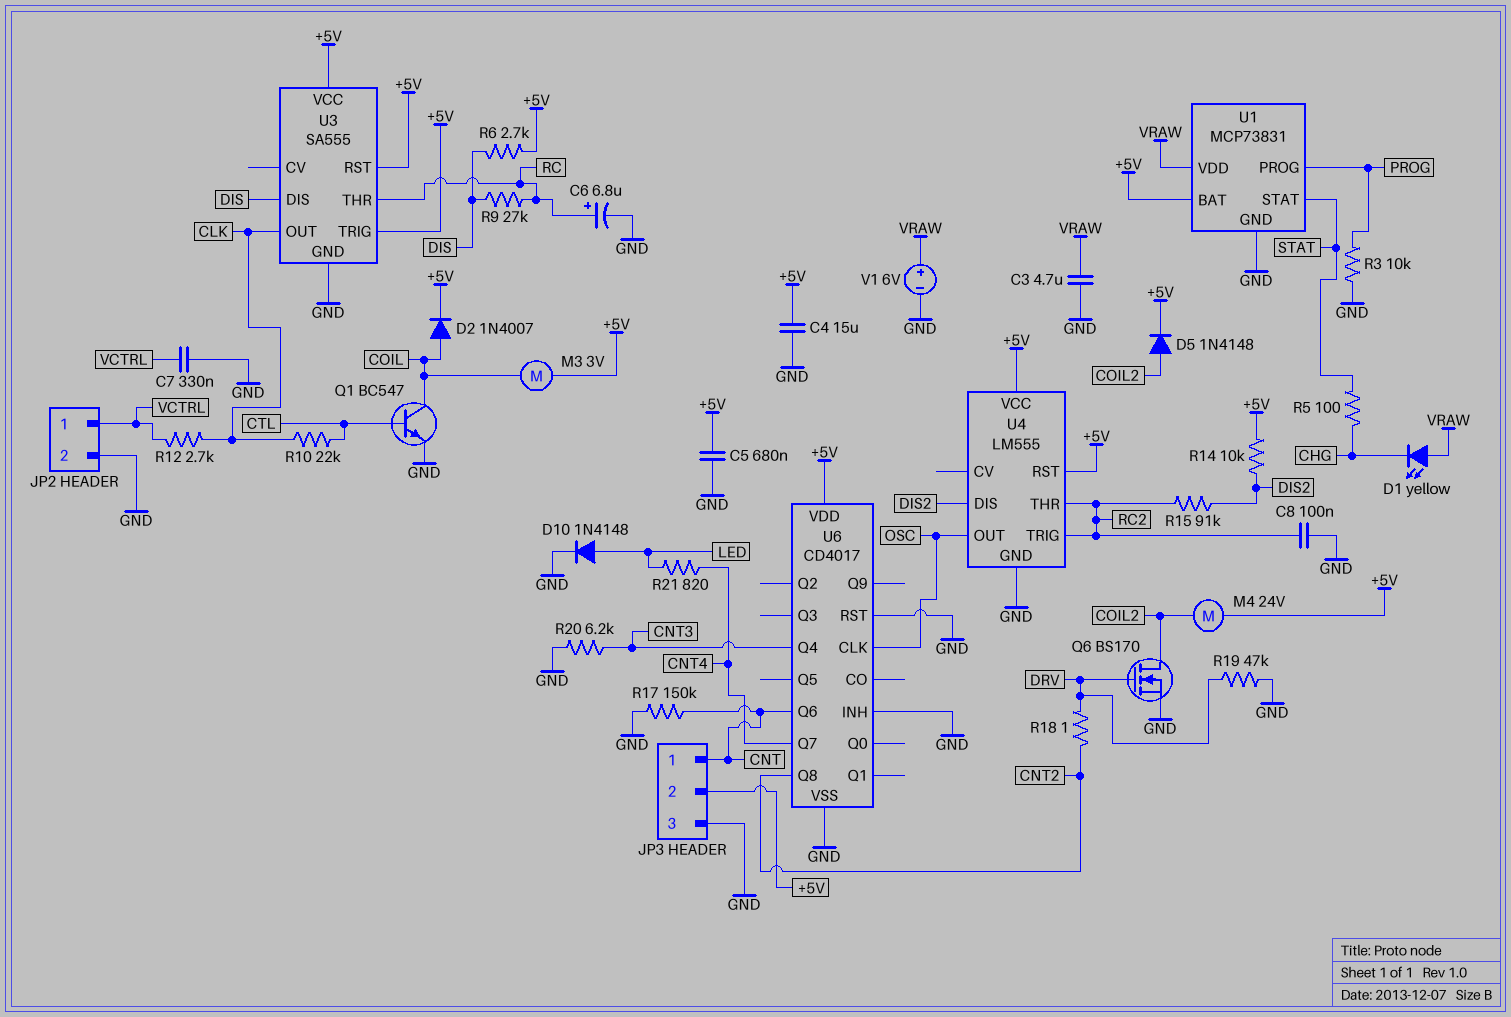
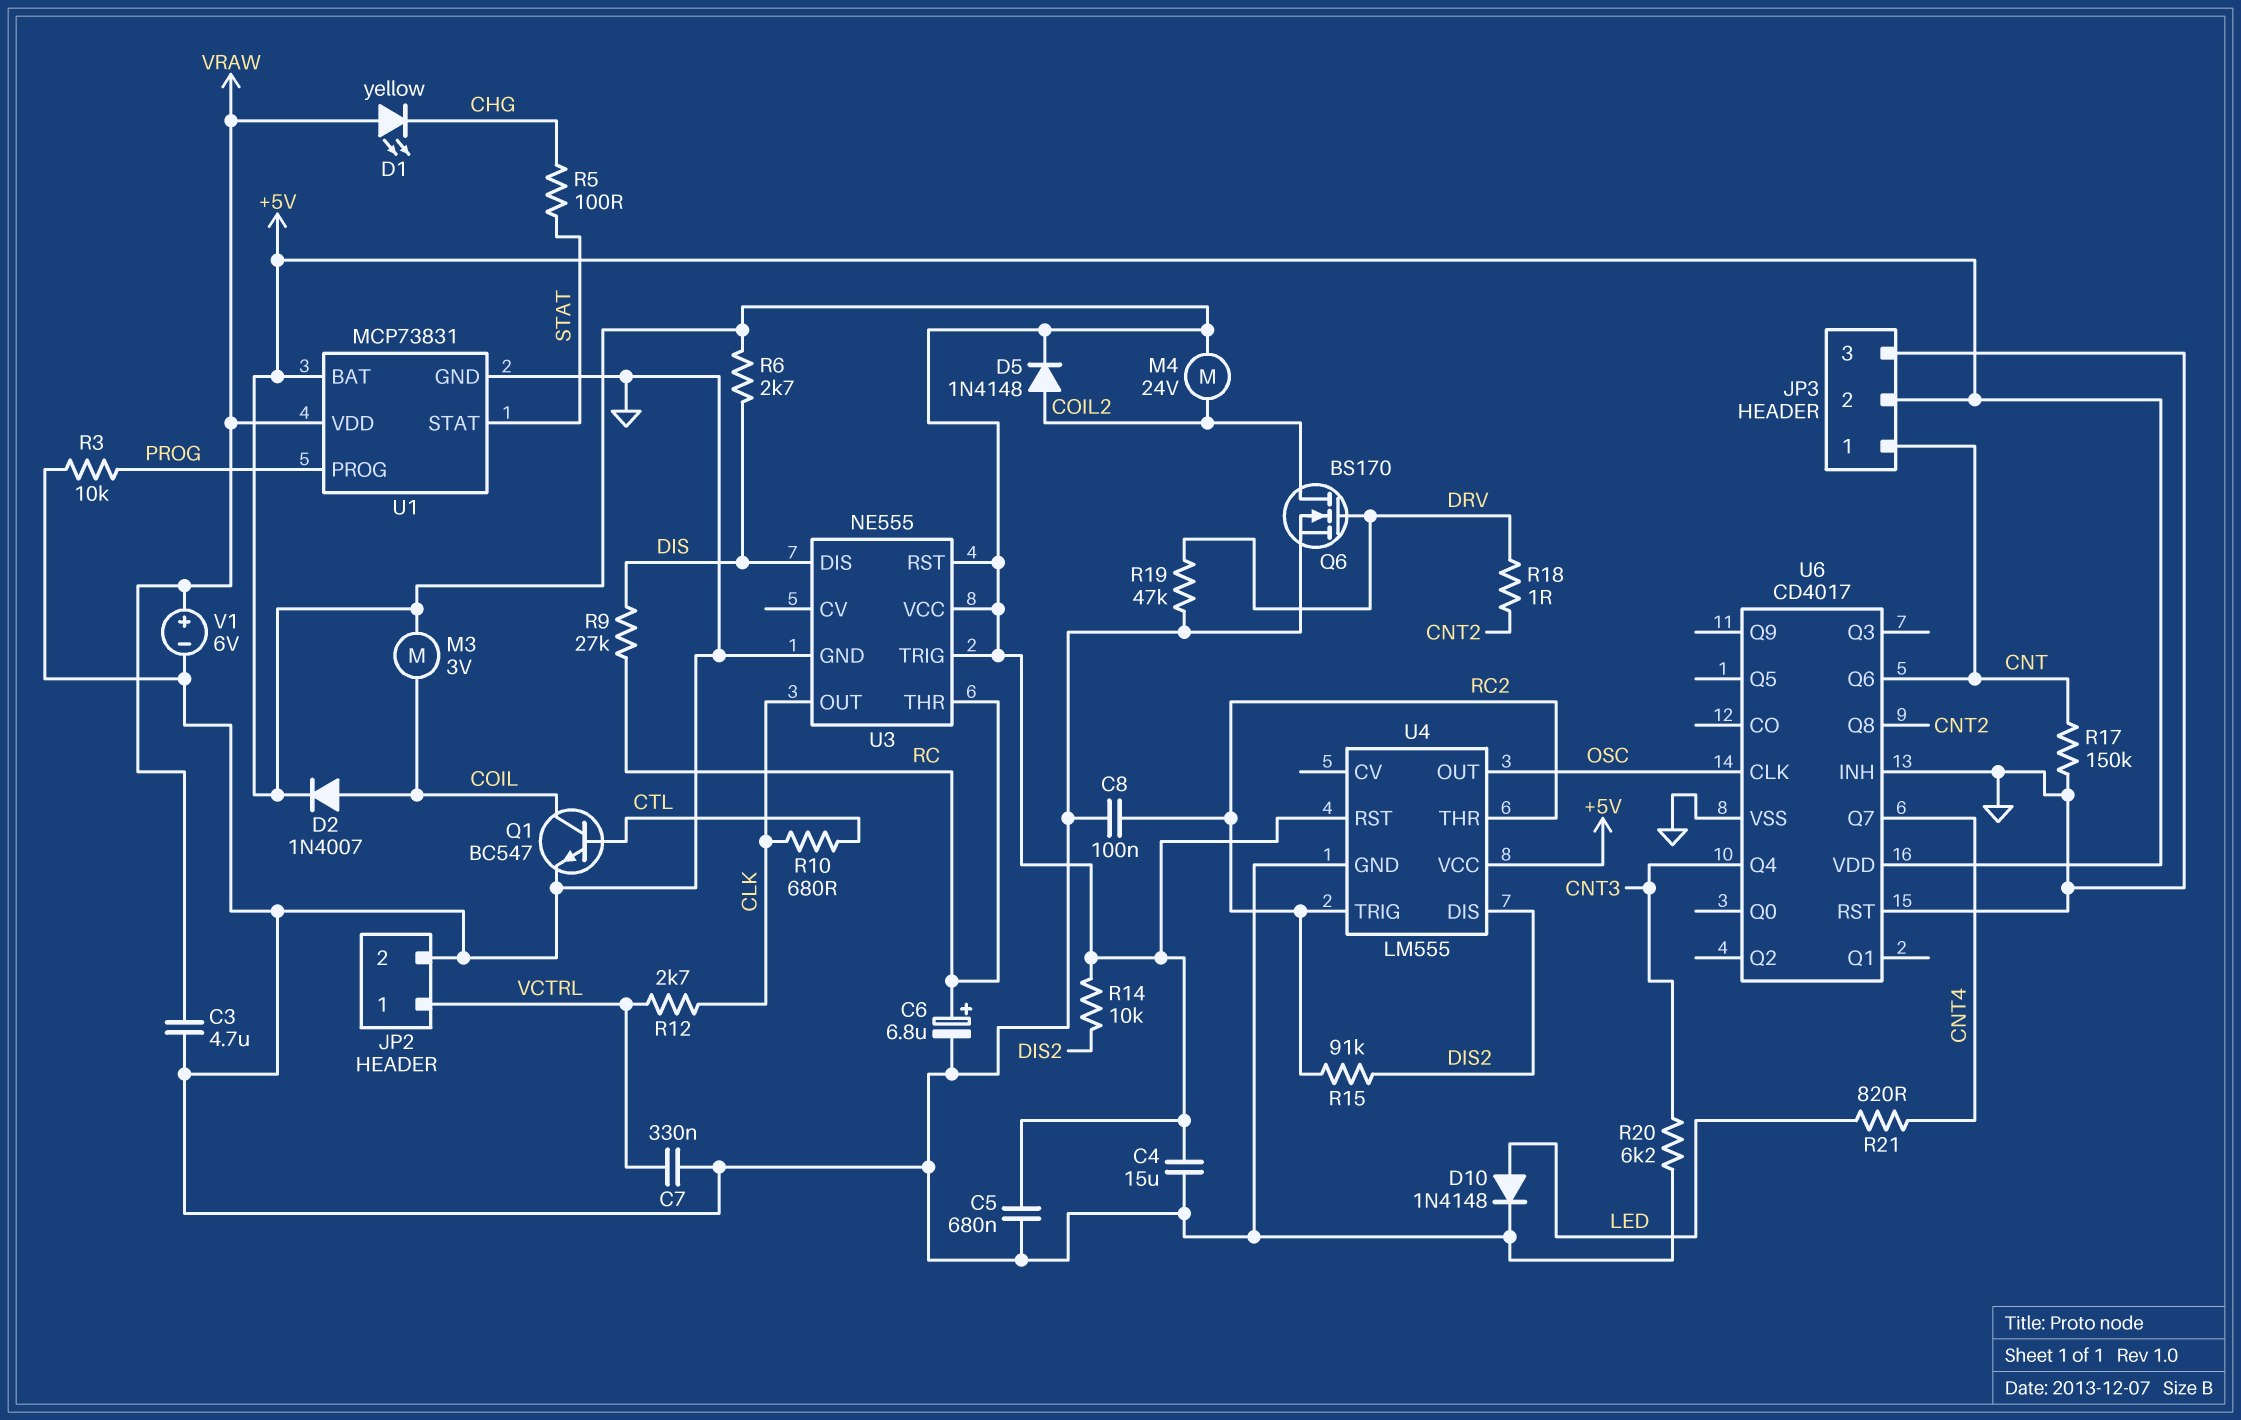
R10: 22k (CLK, CTL) -> 680 (CLK, CTL)
U3: SA555 -> NE555

